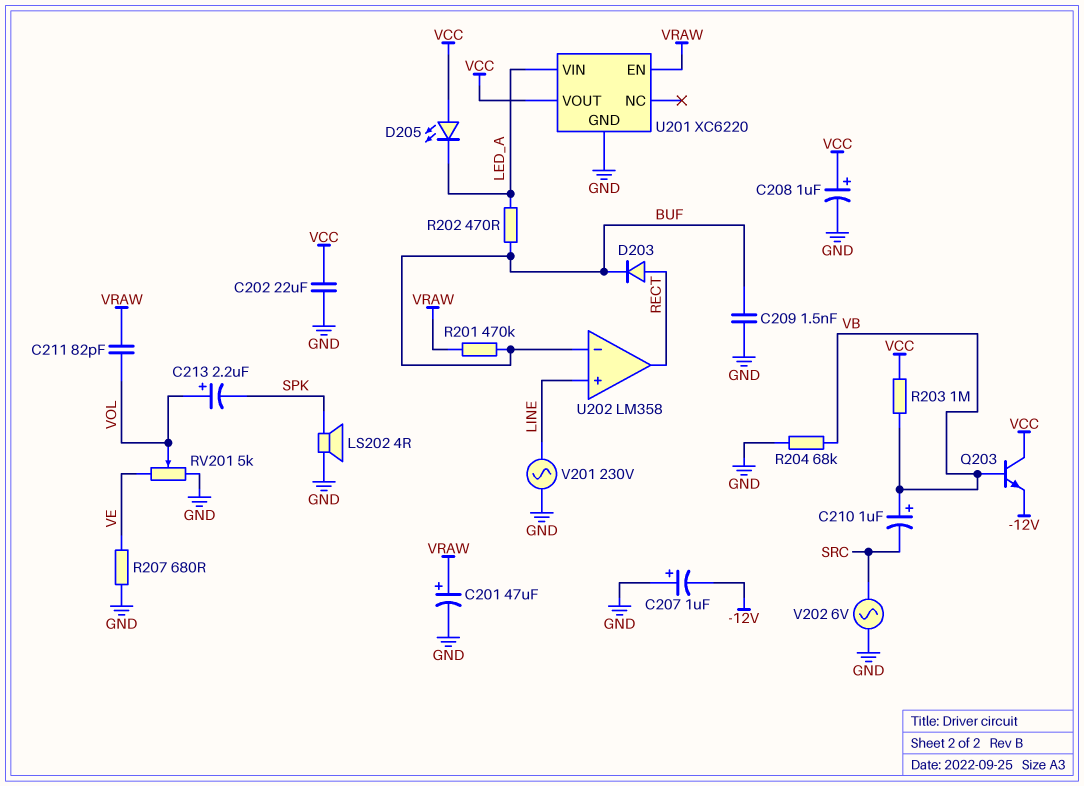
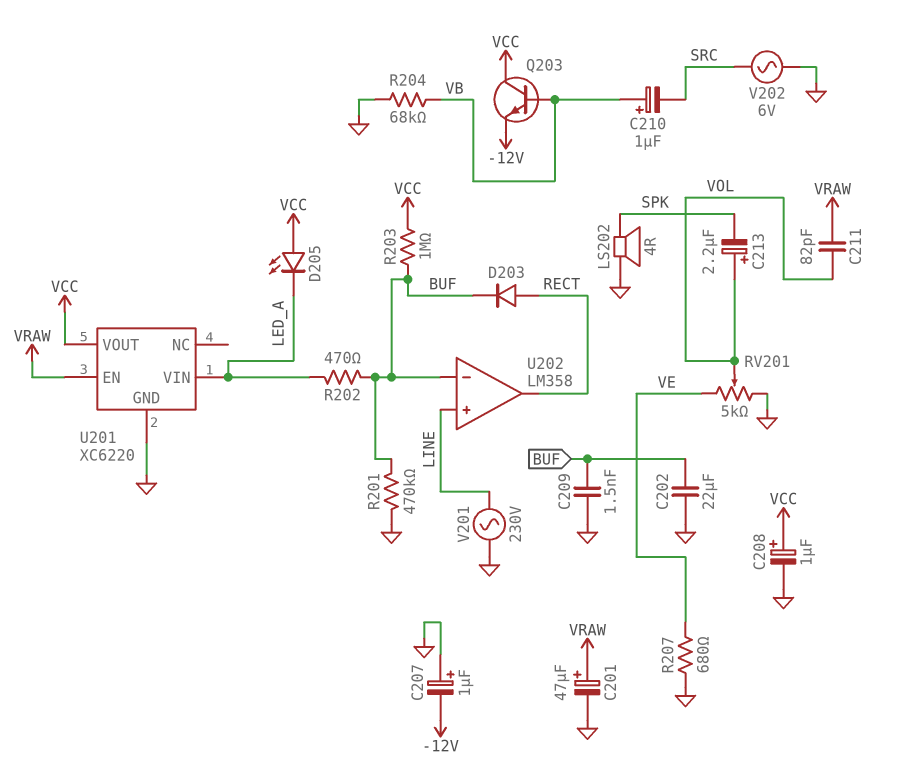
C202: 22uF (GND, VCC) -> 22uF (BUF, GND)
R201: 470k (BUF, VRAW) -> 470k (BUF, GND)
R203: 1M (VB, VCC) -> 1M (BUF, VCC)

